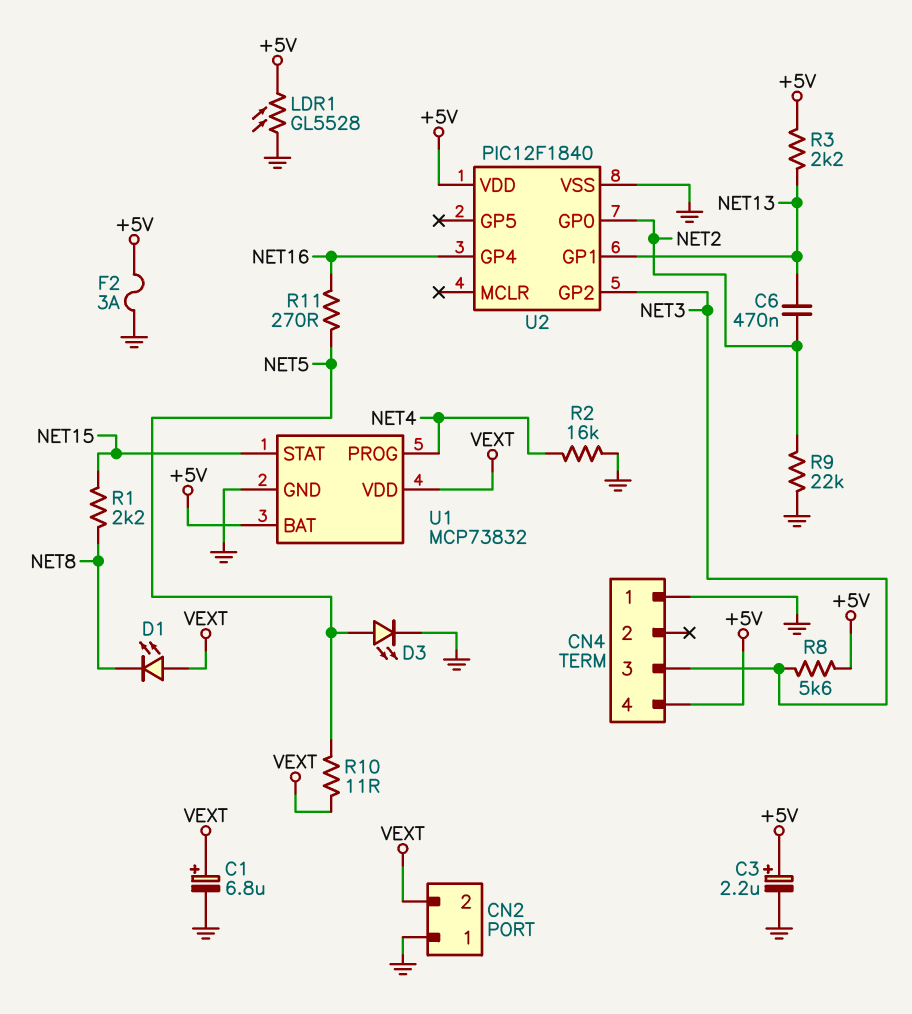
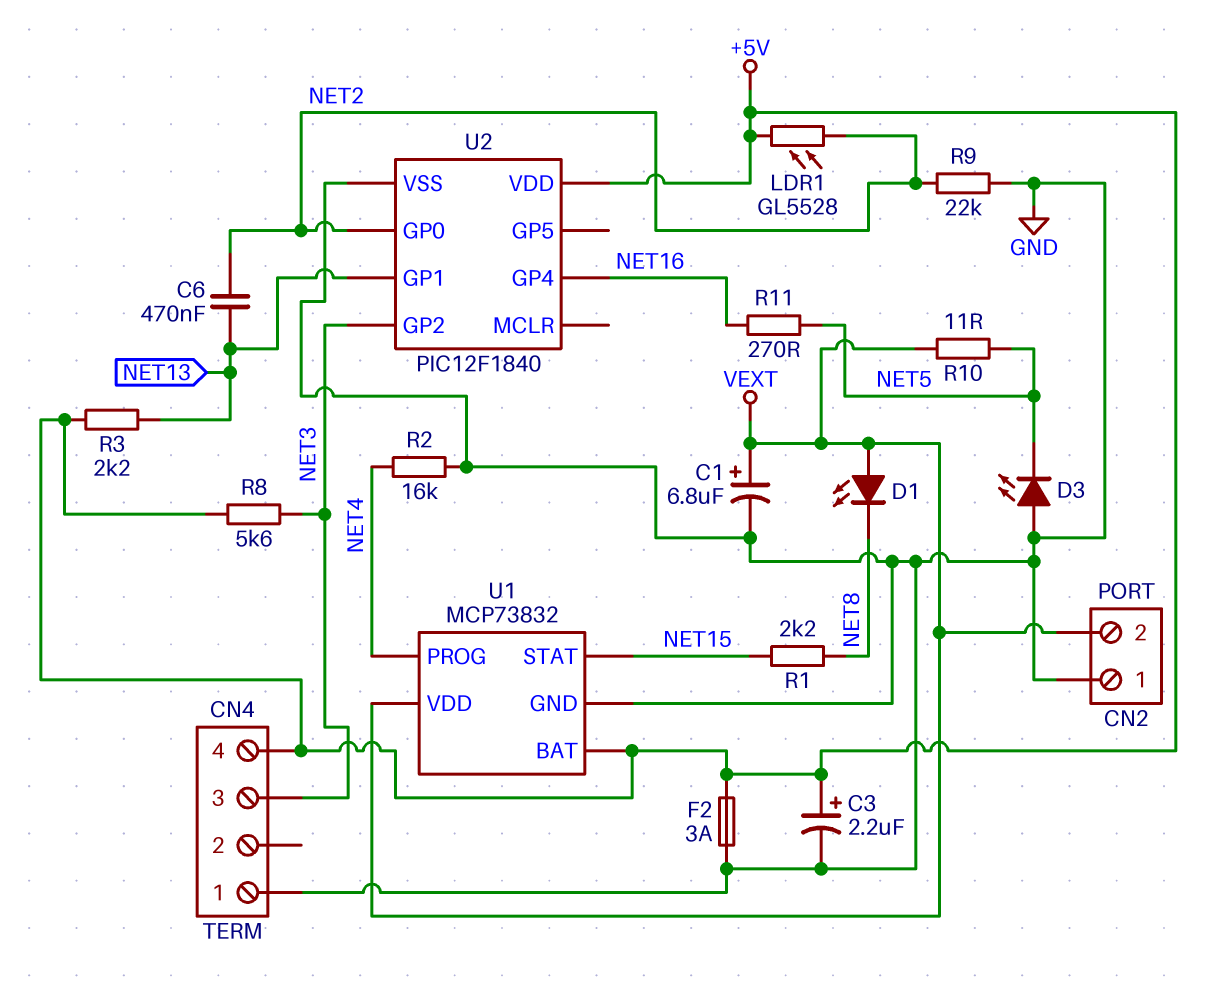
D3: LED (A NET5, K GND) -> LED (A GND, K NET5)
LDR1: GL5528 (+5V, GND) -> GL5528 (+5V, NET2)

